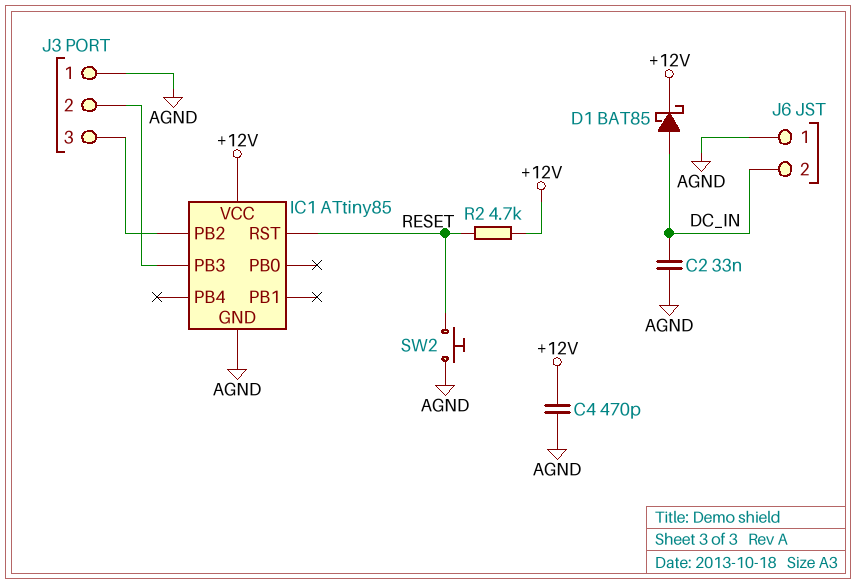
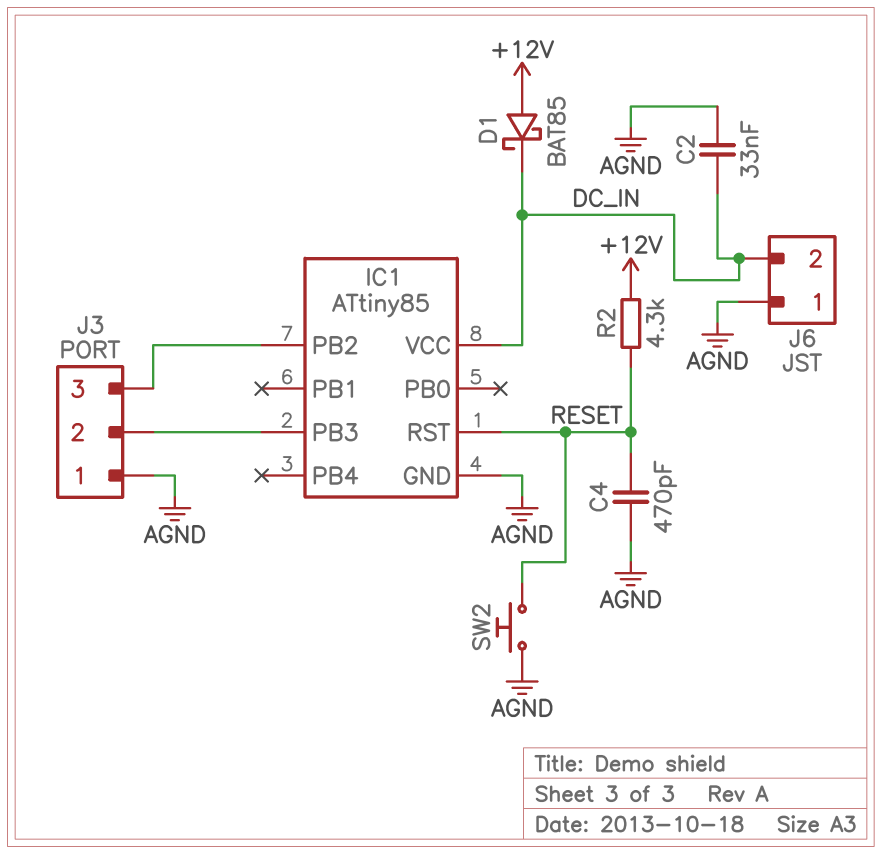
C4: 470pF (+12V, AGND) -> 470pF (AGND, RESET)
D1: schottky BAT85 (A DC_IN, K +12V) -> schottky BAT85 (A +12V, K DC_IN)
IC1 pin VCC: +12V -> DC_IN
R2: 4.7k (+12V, RESET) -> 4.3k (+12V, RESET)

